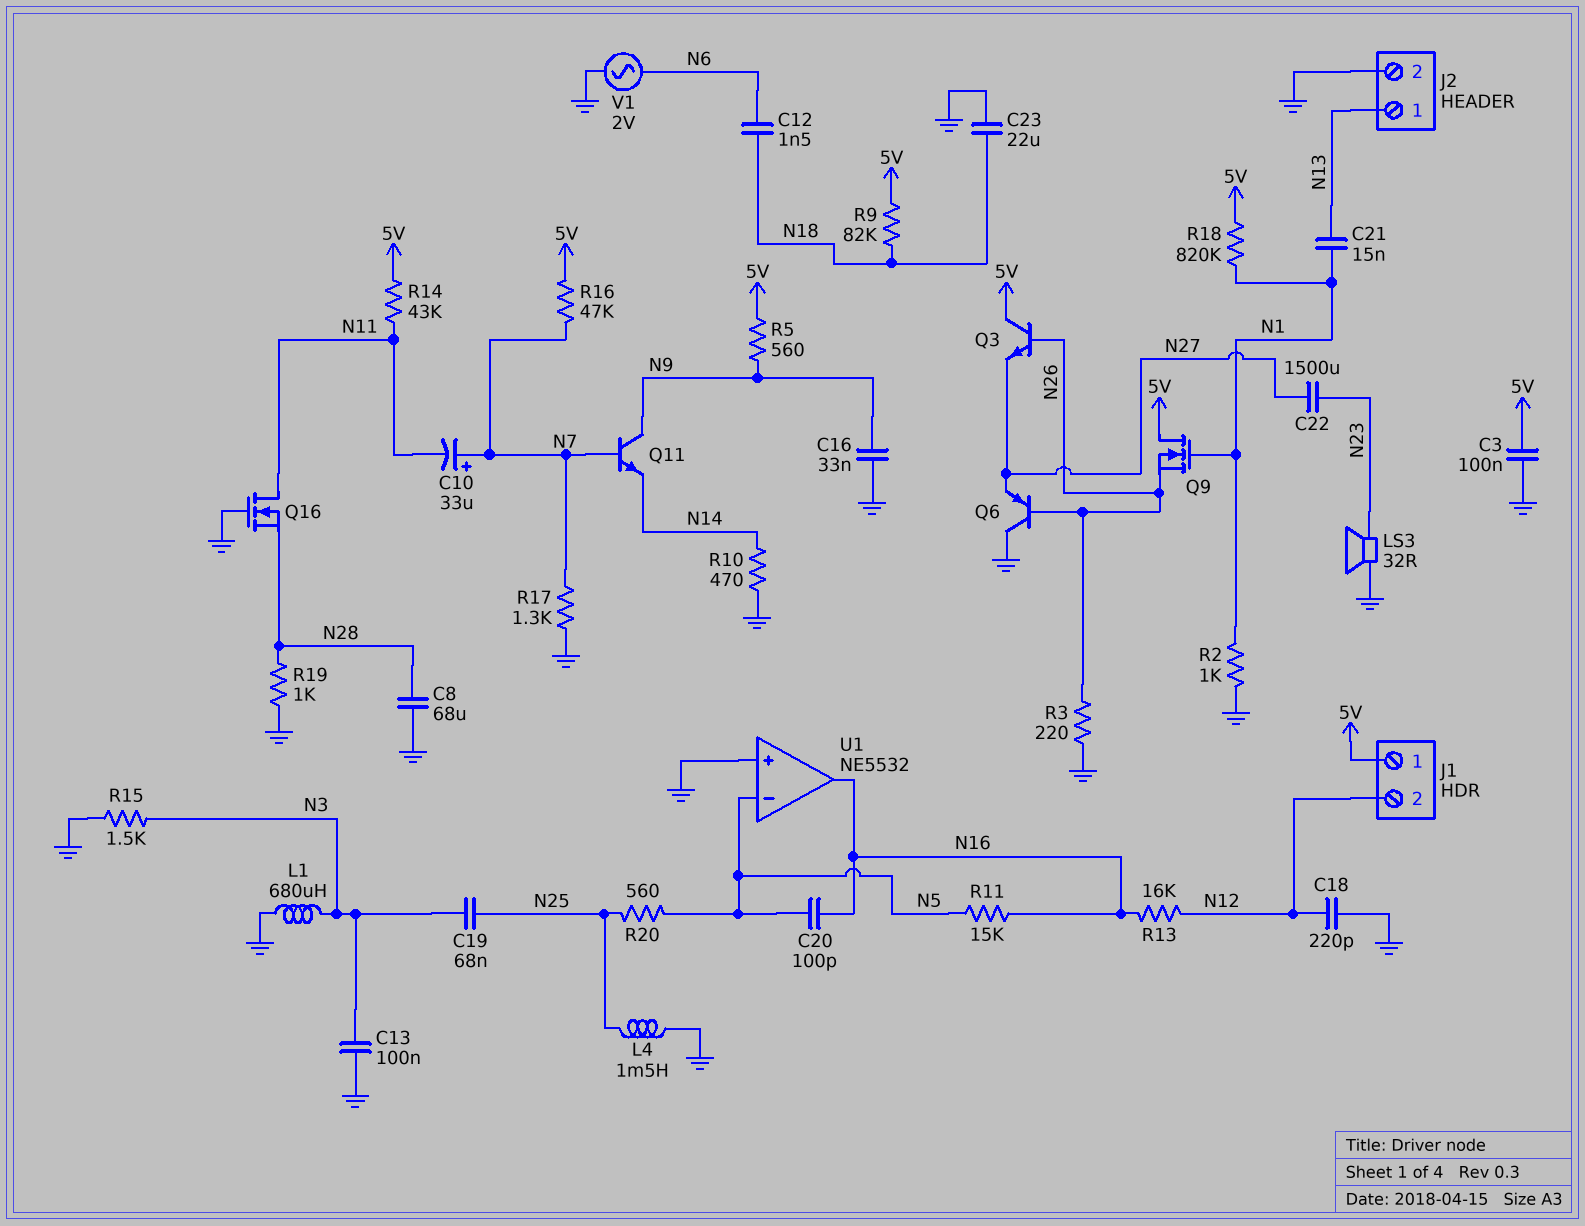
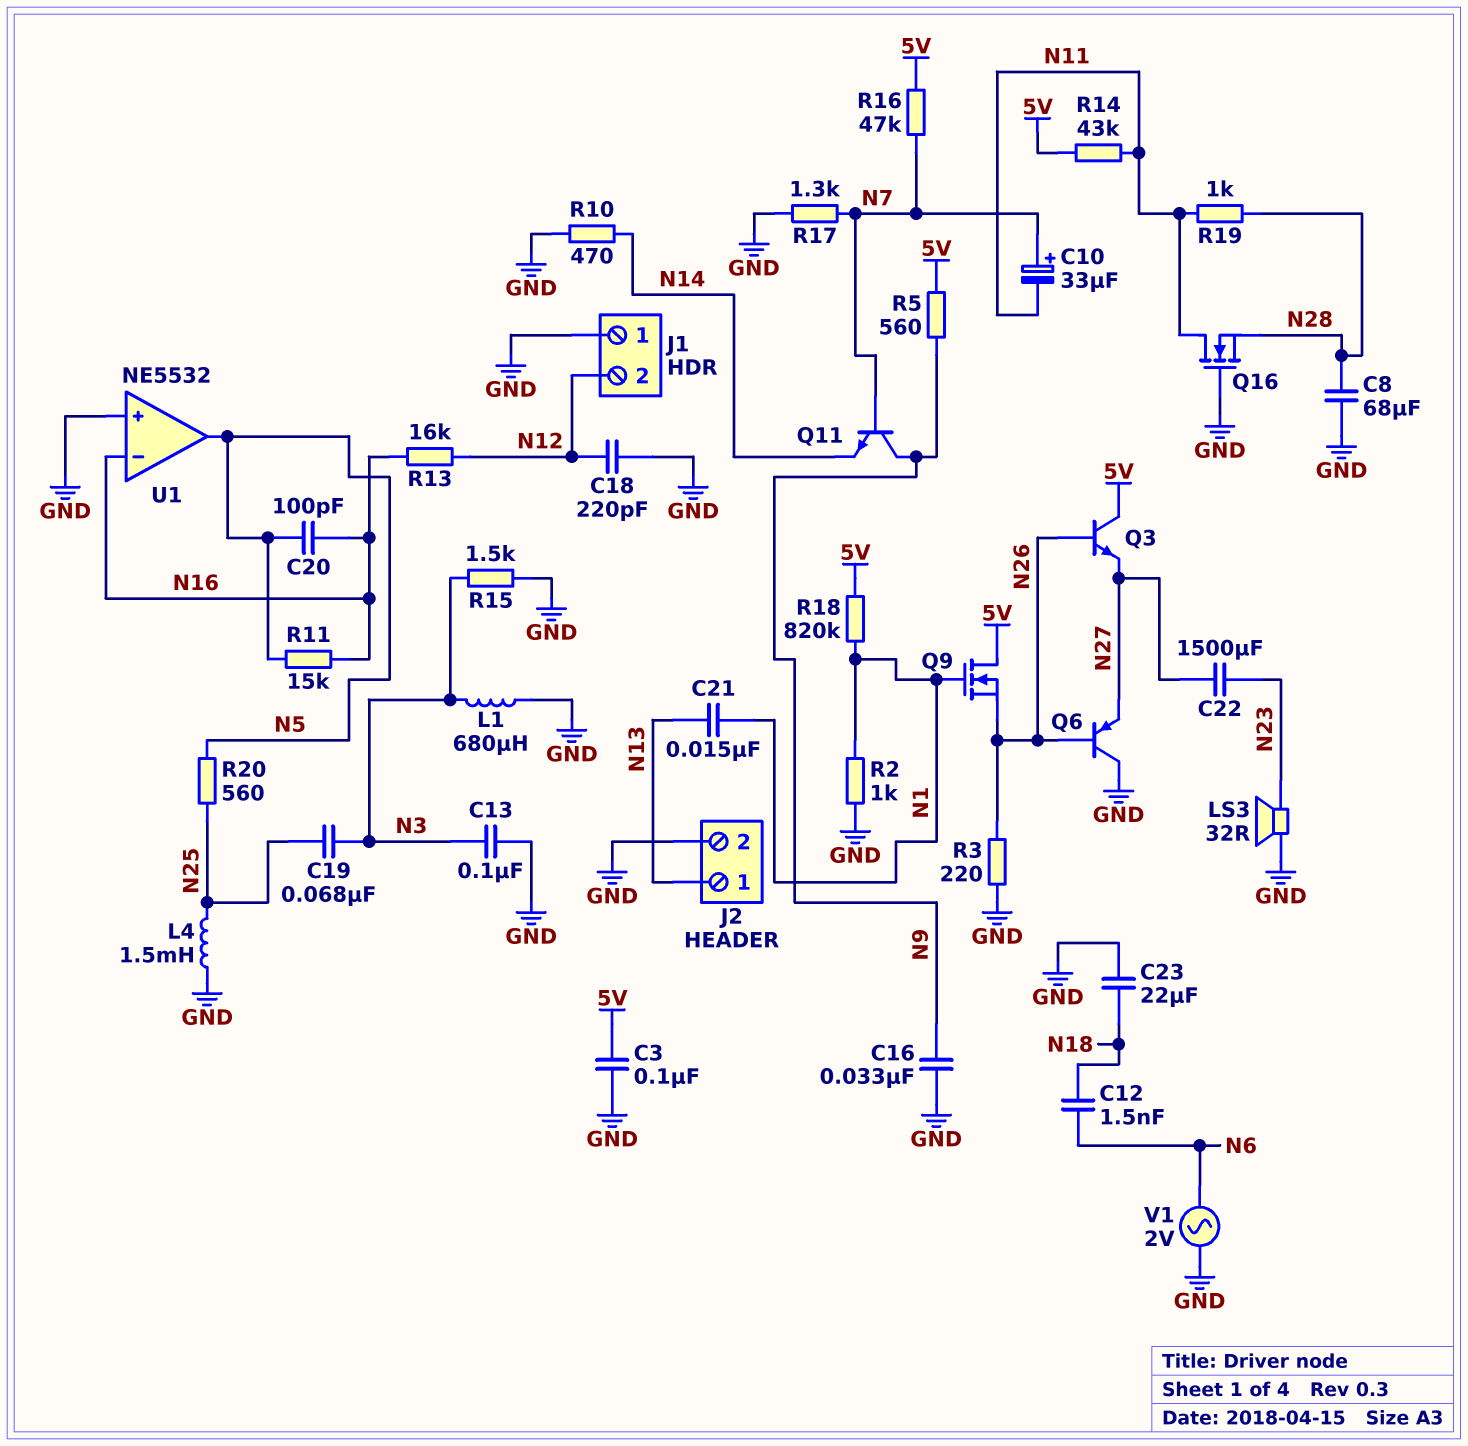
J1 pin 1: 5V -> GND
R9: 82k (5V, N18) -> none
R19: 1k (GND, N28) -> 1k (N11, N28)
U1 pin in-: N5 -> N16
U1 pin out: N16 -> N5

